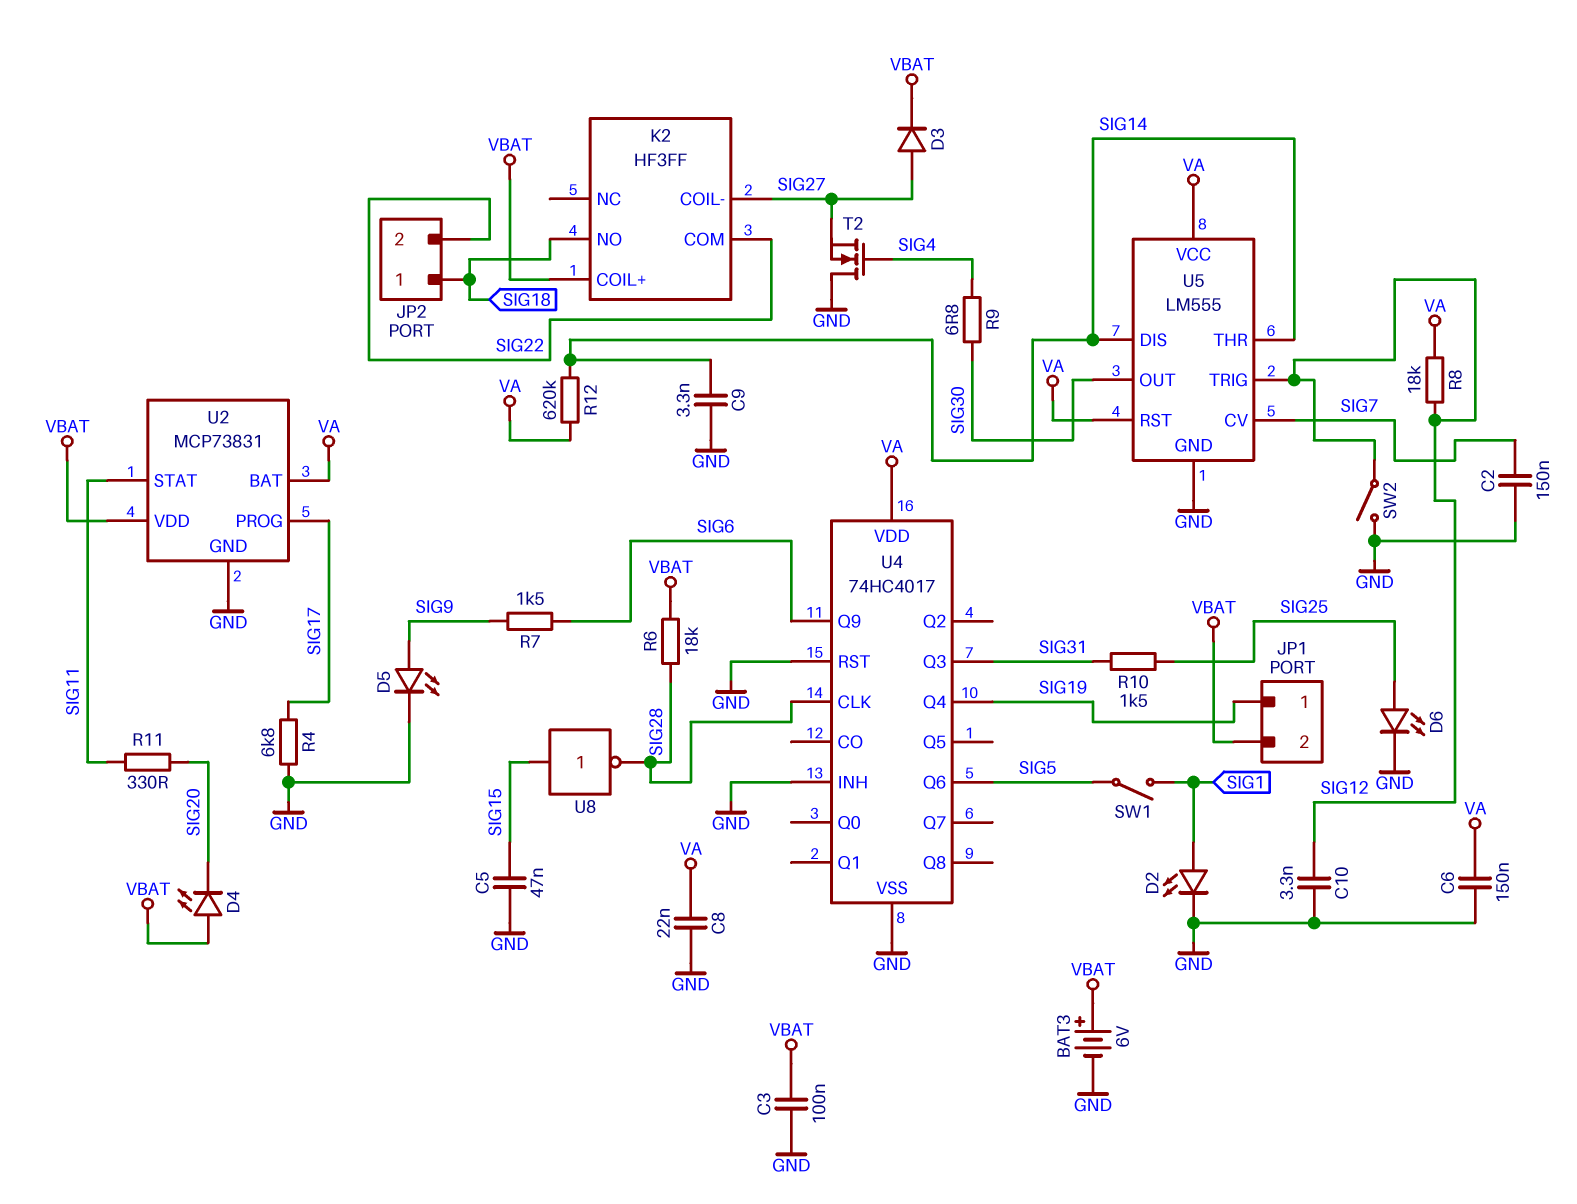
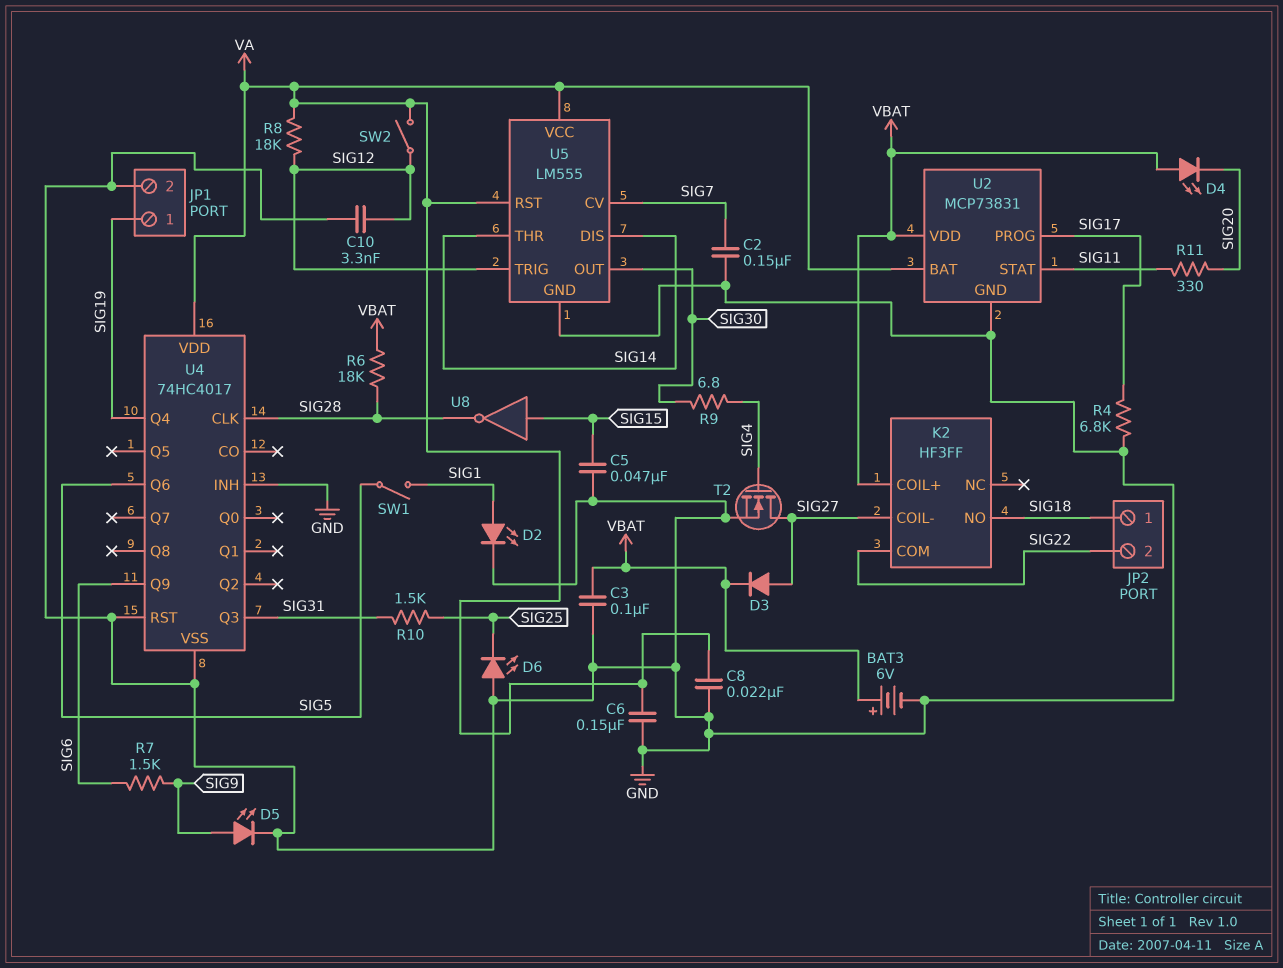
C9: 3.3nF (GND, SIG14) -> none
D6: LED (A SIG25, K GND) -> LED (A GND, K SIG25)
JP1 pin 2: VBAT -> GND
R12: 620k (SIG14, VA) -> none
SW2: switch (GND, SIG12) -> switch (SIG12, VA)
T2: NMOS (G SIG4, D GND, S SIG27) -> NMOS (G SIG4, D SIG27, S GND)

